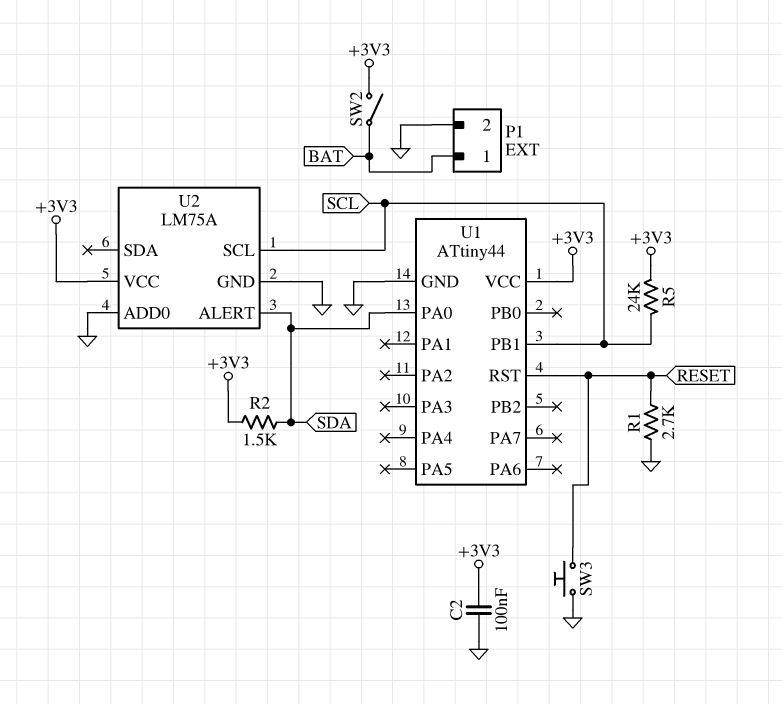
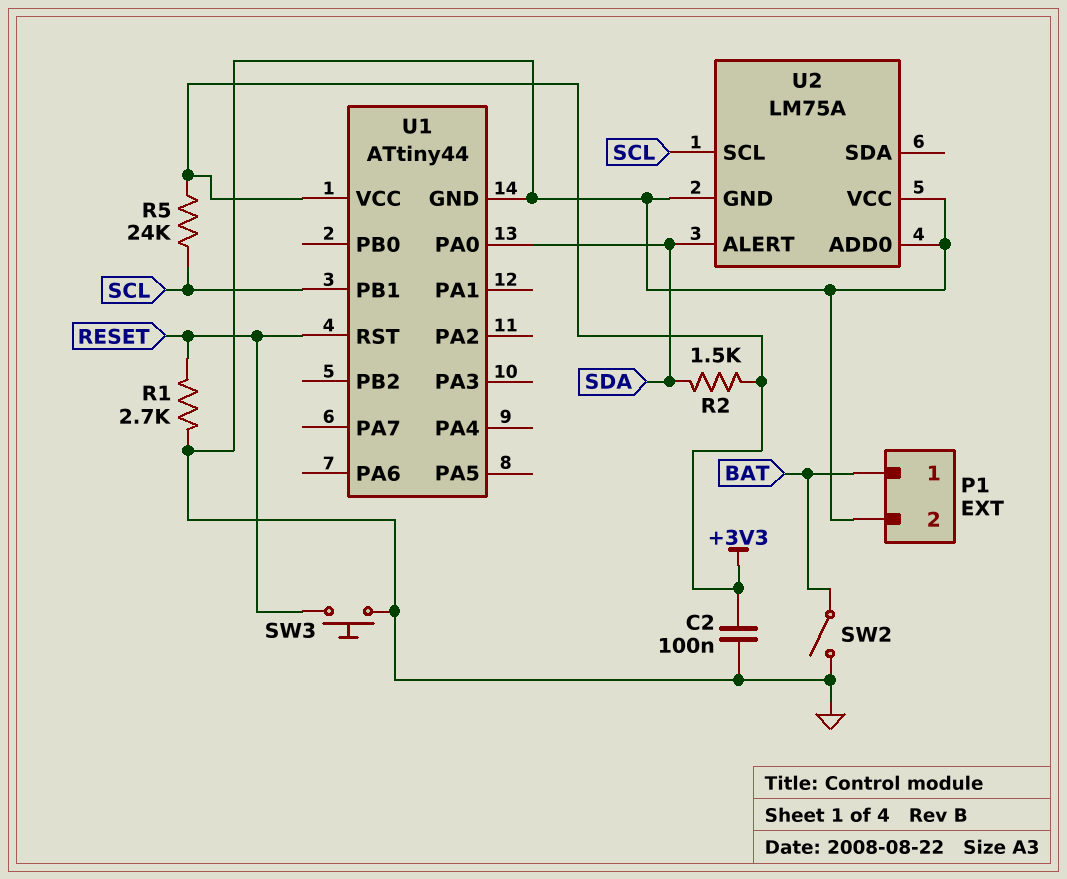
SW2: switch (+3V3, BAT) -> switch (BAT, GND)
U2 pin VCC: +3V3 -> GND

